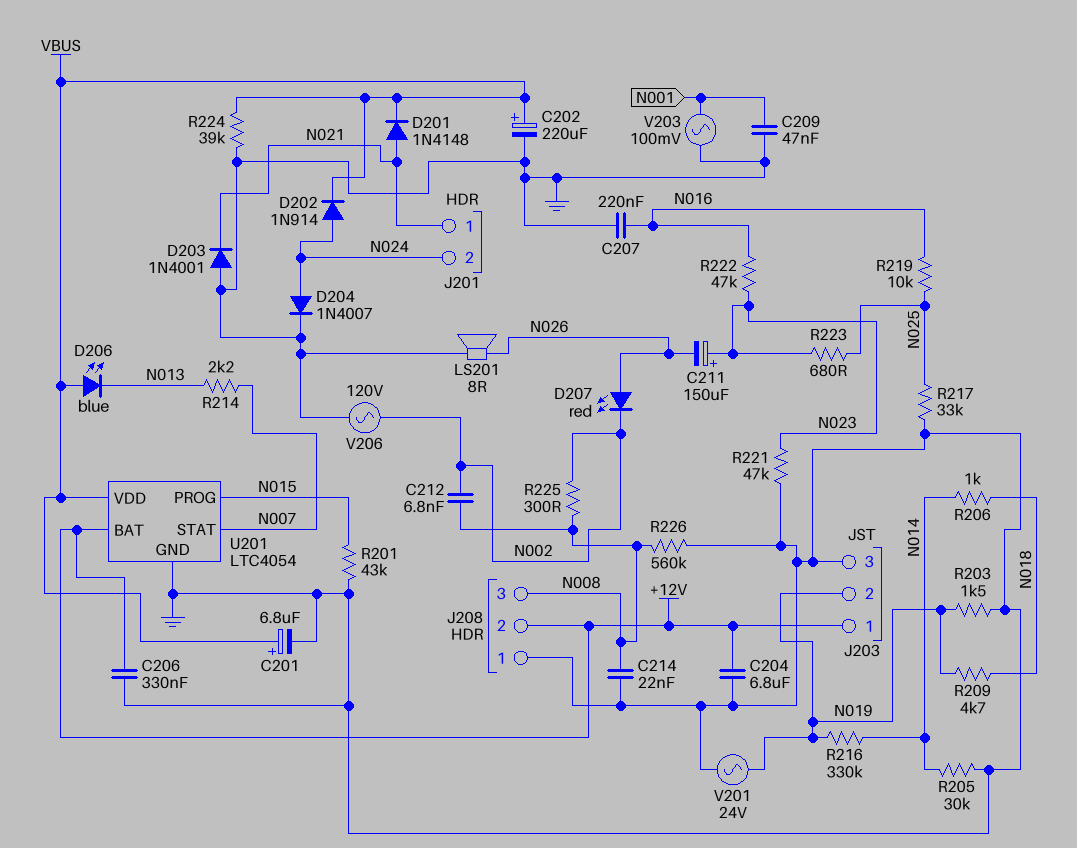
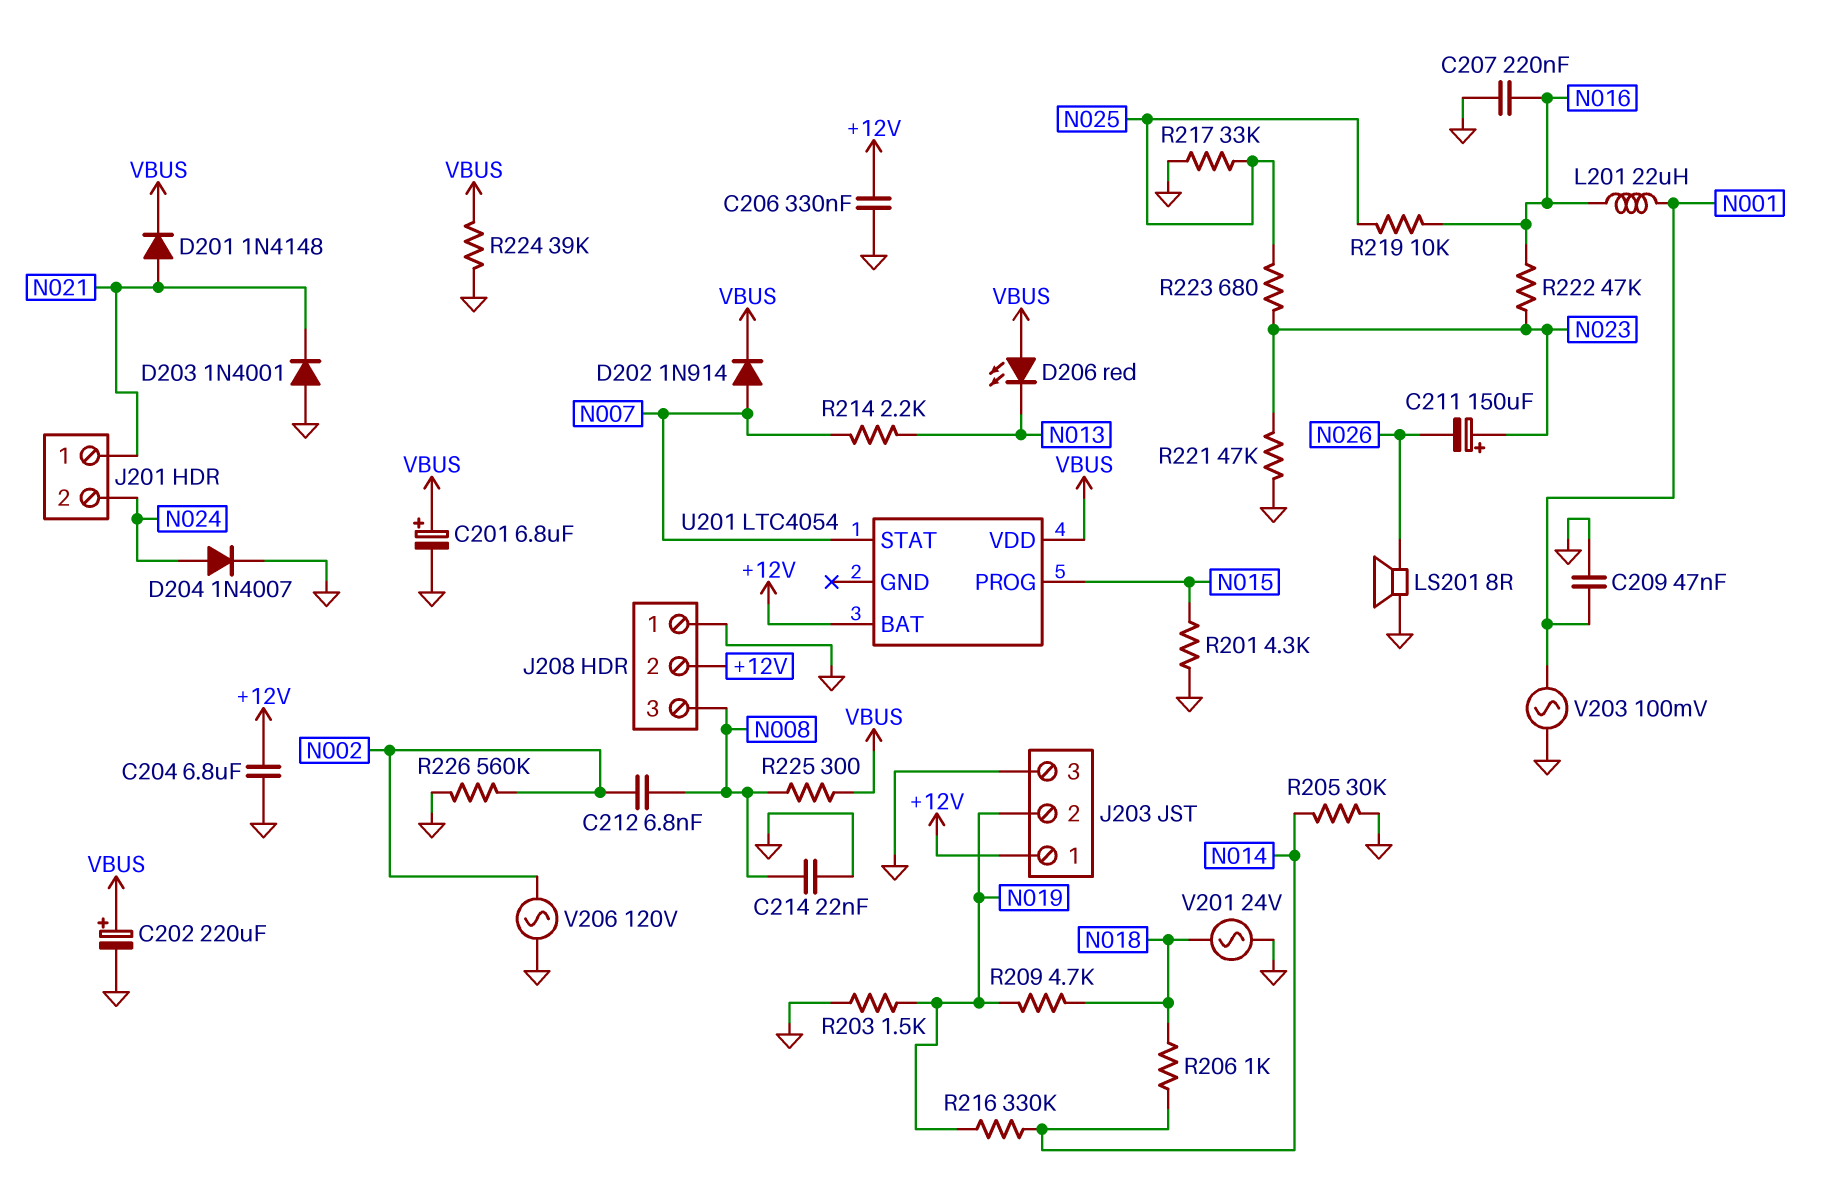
D202: diode 1N914 (A N024, K VBUS) -> diode 1N914 (A N007, K VBUS)
D206: LED blue (A VBUS, K N013) -> LED red (A VBUS, K N013)
D207: LED red (A N026, K N002) -> none
L201: none -> 22uH (N001, N016)
R201: 43k (GND, N015) -> 4.3k (GND, N015)
R225: 300 (N002, N008) -> 300 (N008, VBUS)
R226: 560k (GND, N008) -> 560k (GND, N002)
U201 pin GND: GND -> none
V201: AC 24V (GND, N019) -> AC 24V (GND, N018)

